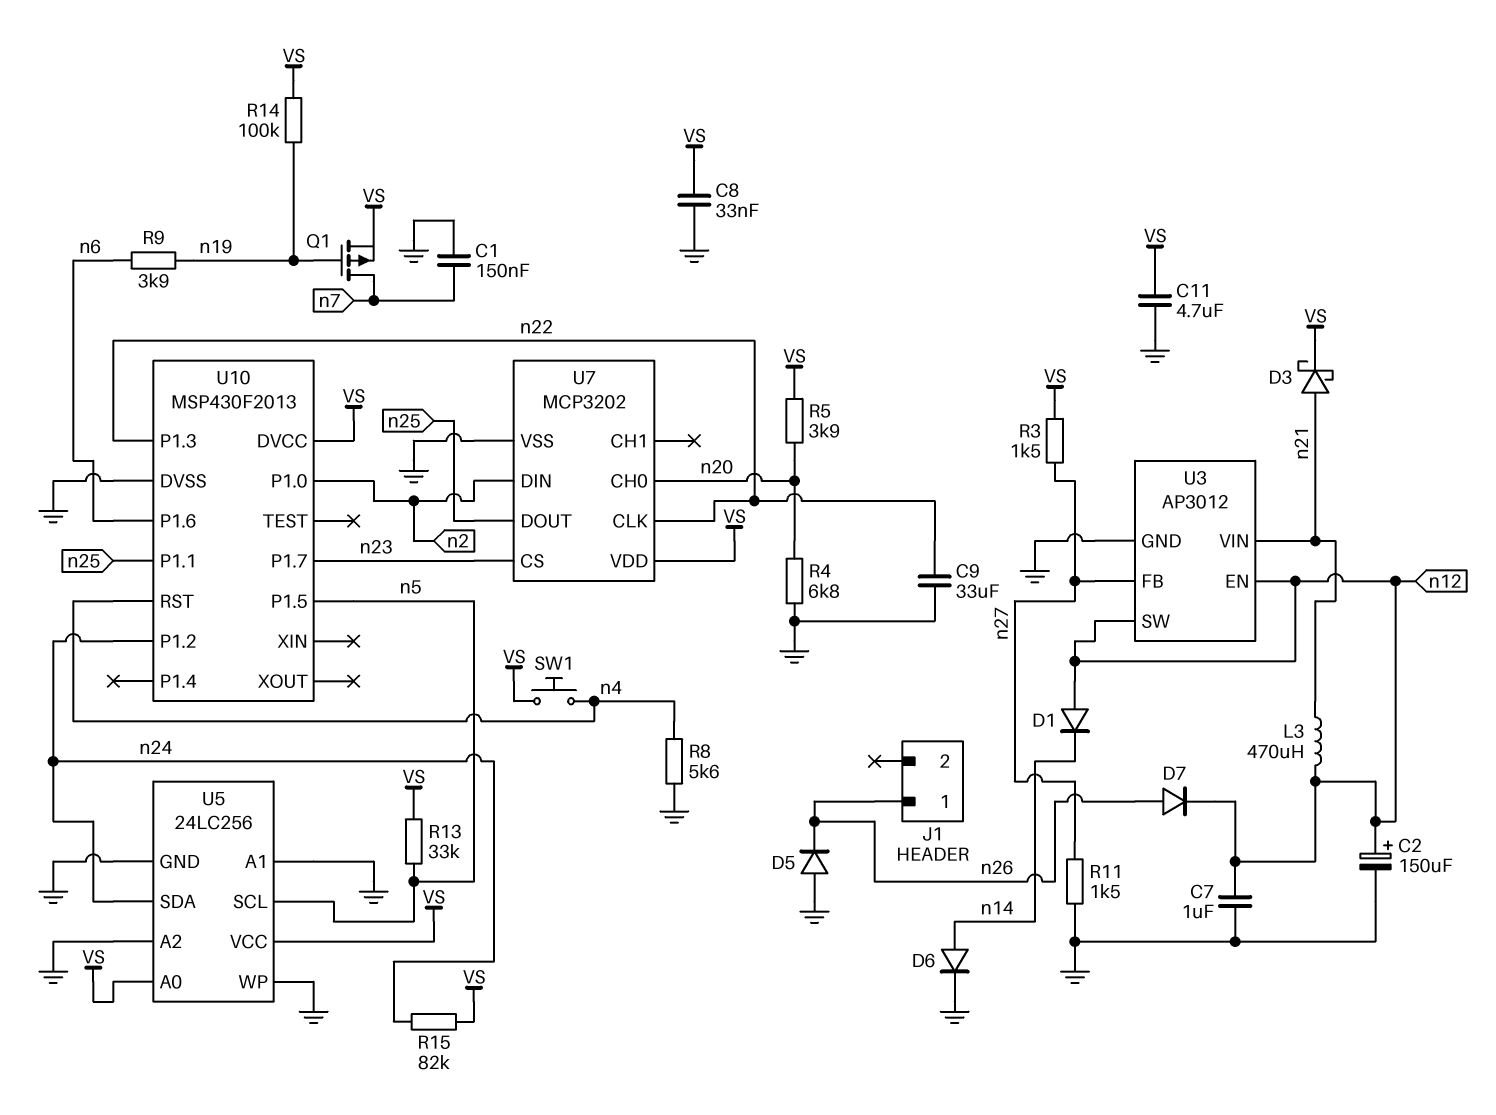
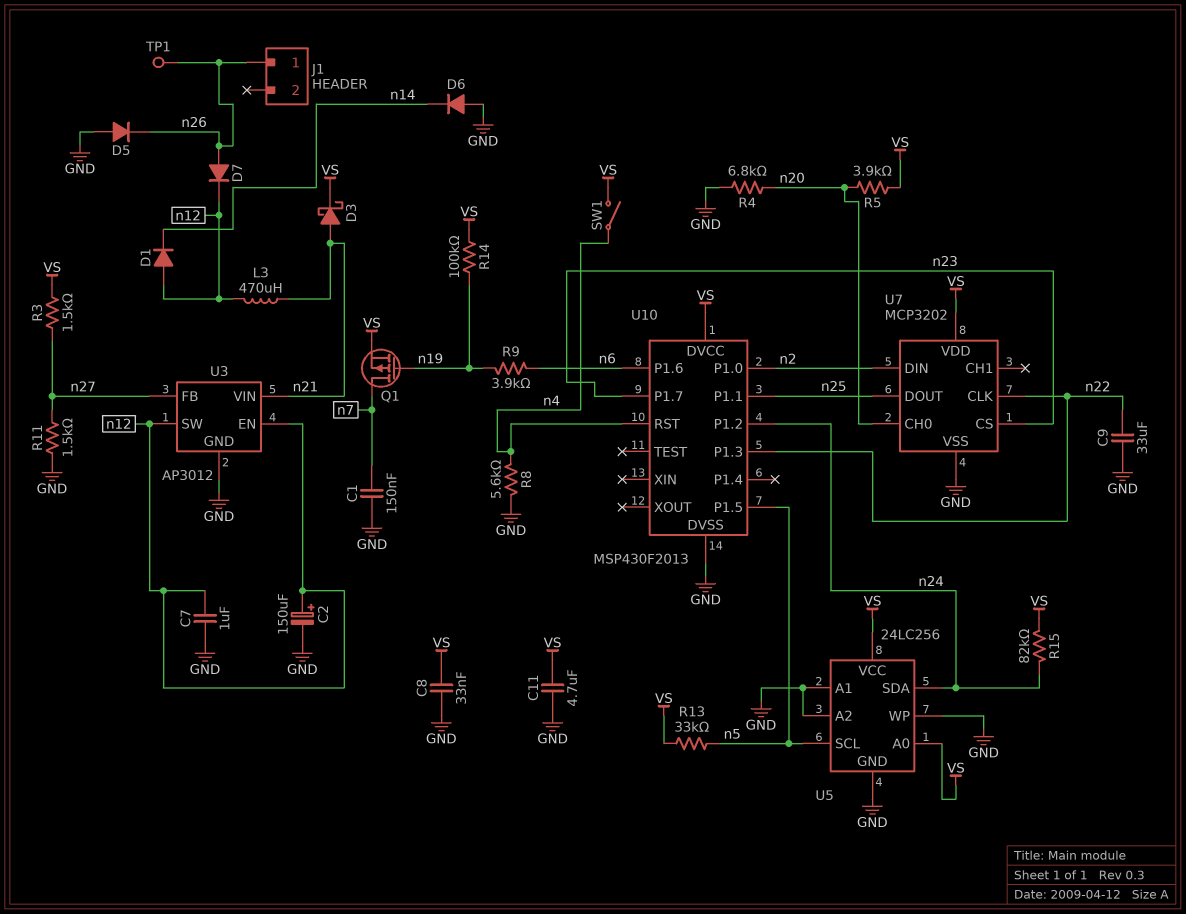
D6: diode (A n14, K GND) -> diode (A GND, K n14)
SW1: button (VS, n4) -> switch (VS, n4)
TP1: none -> test point (n26)

